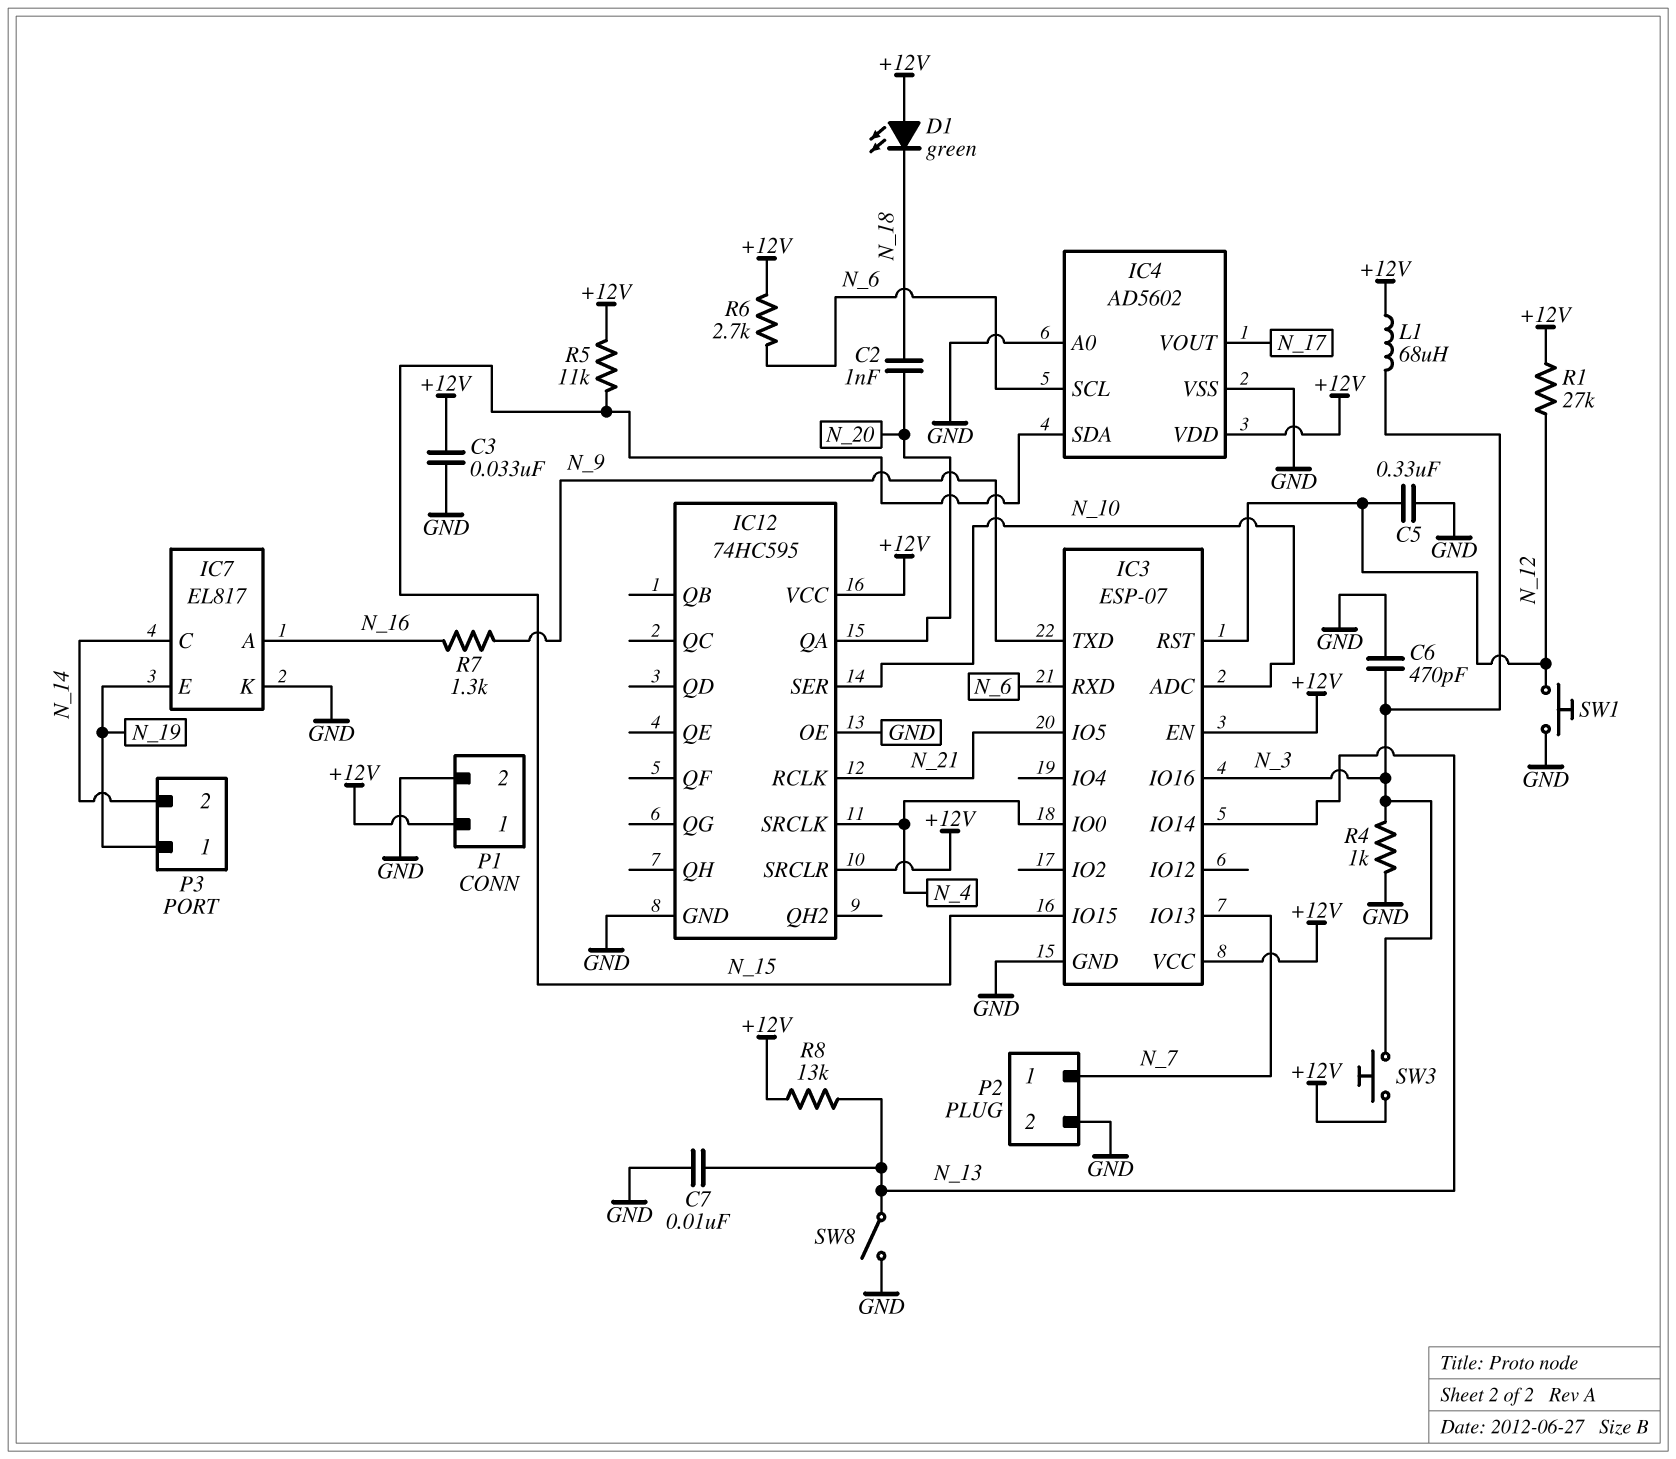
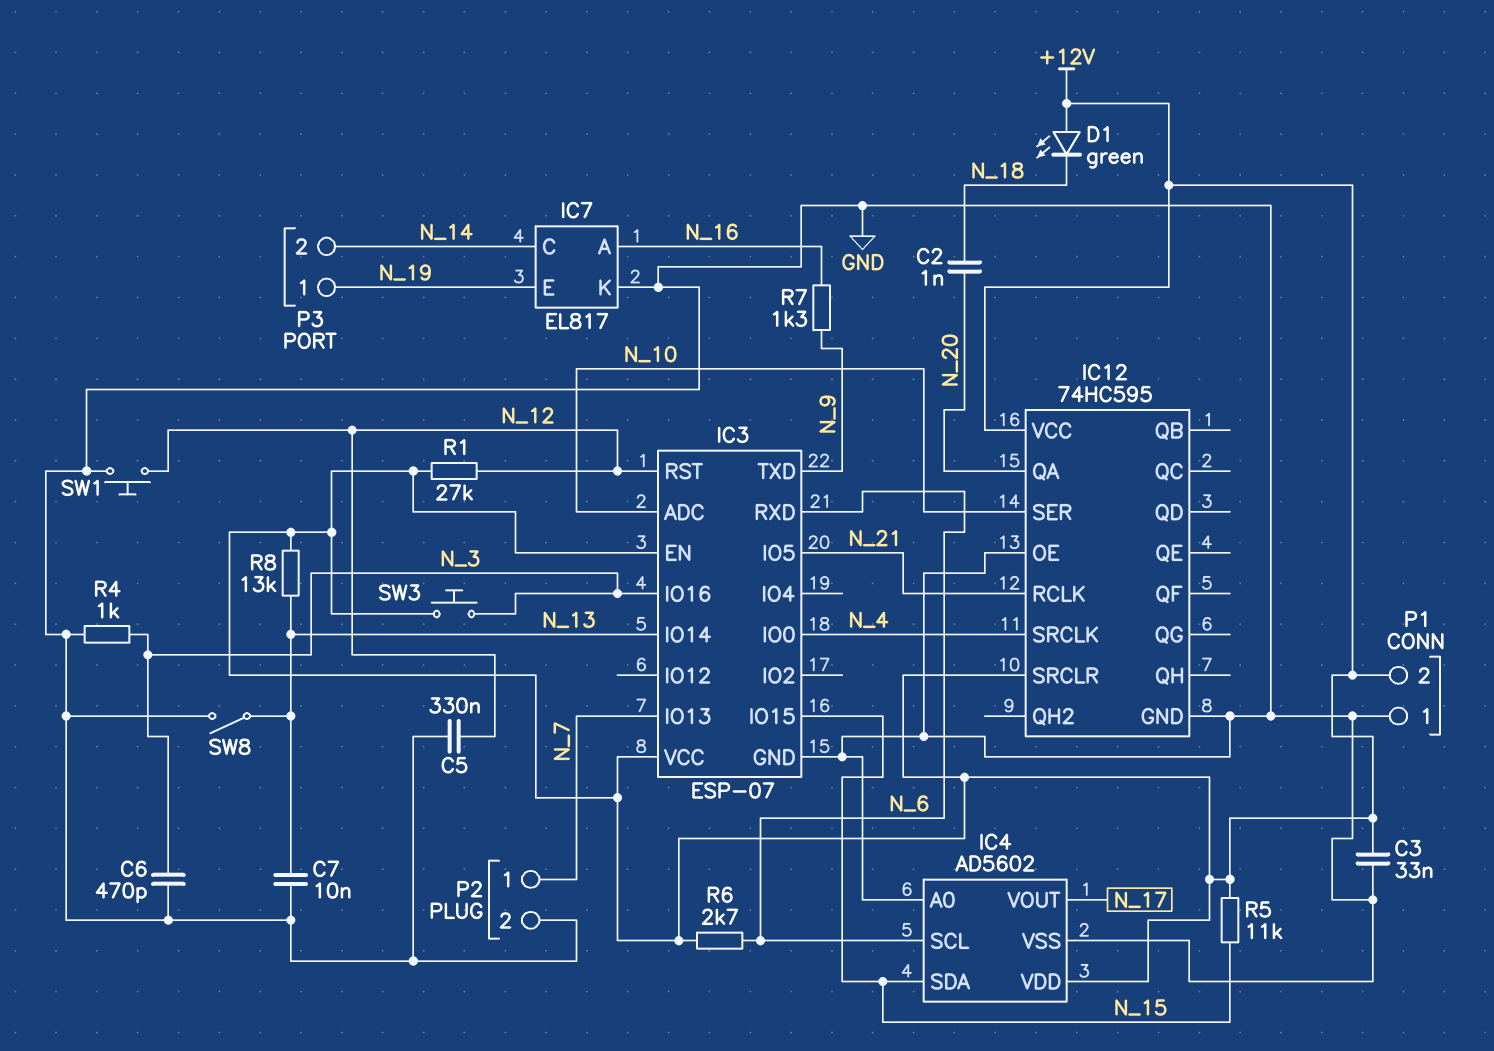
L1: 68uH (+12V, N_3) -> none
P1 pin 1: +12V -> GND
P1 pin 2: GND -> +12V

